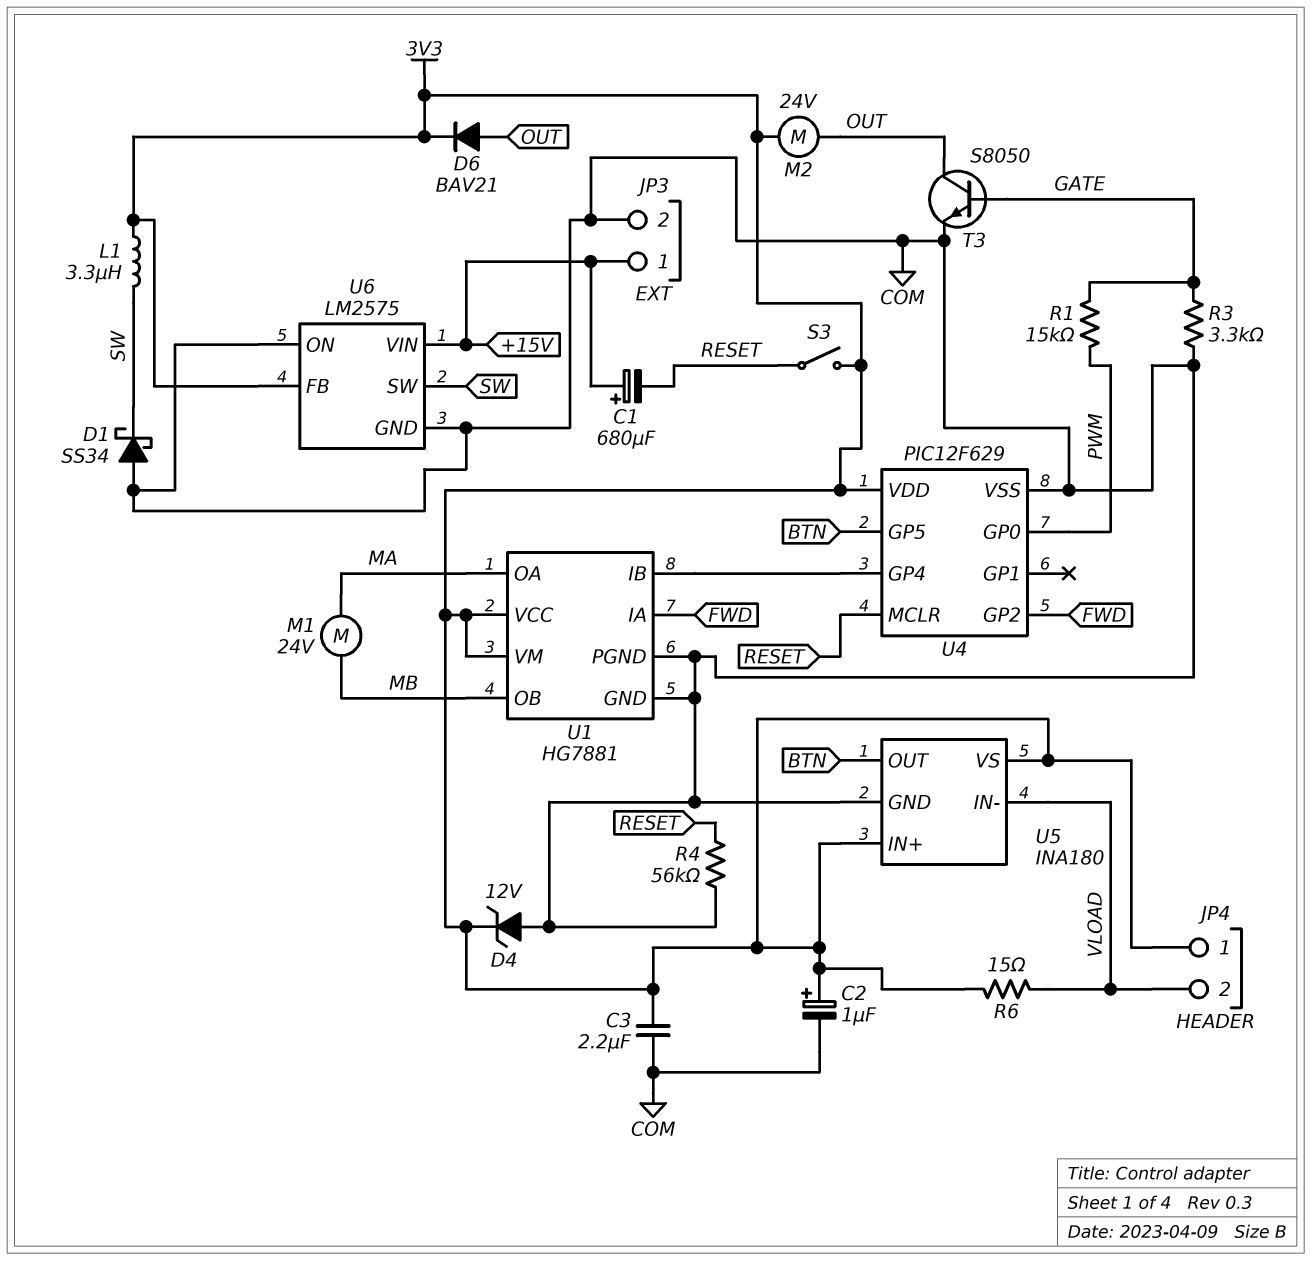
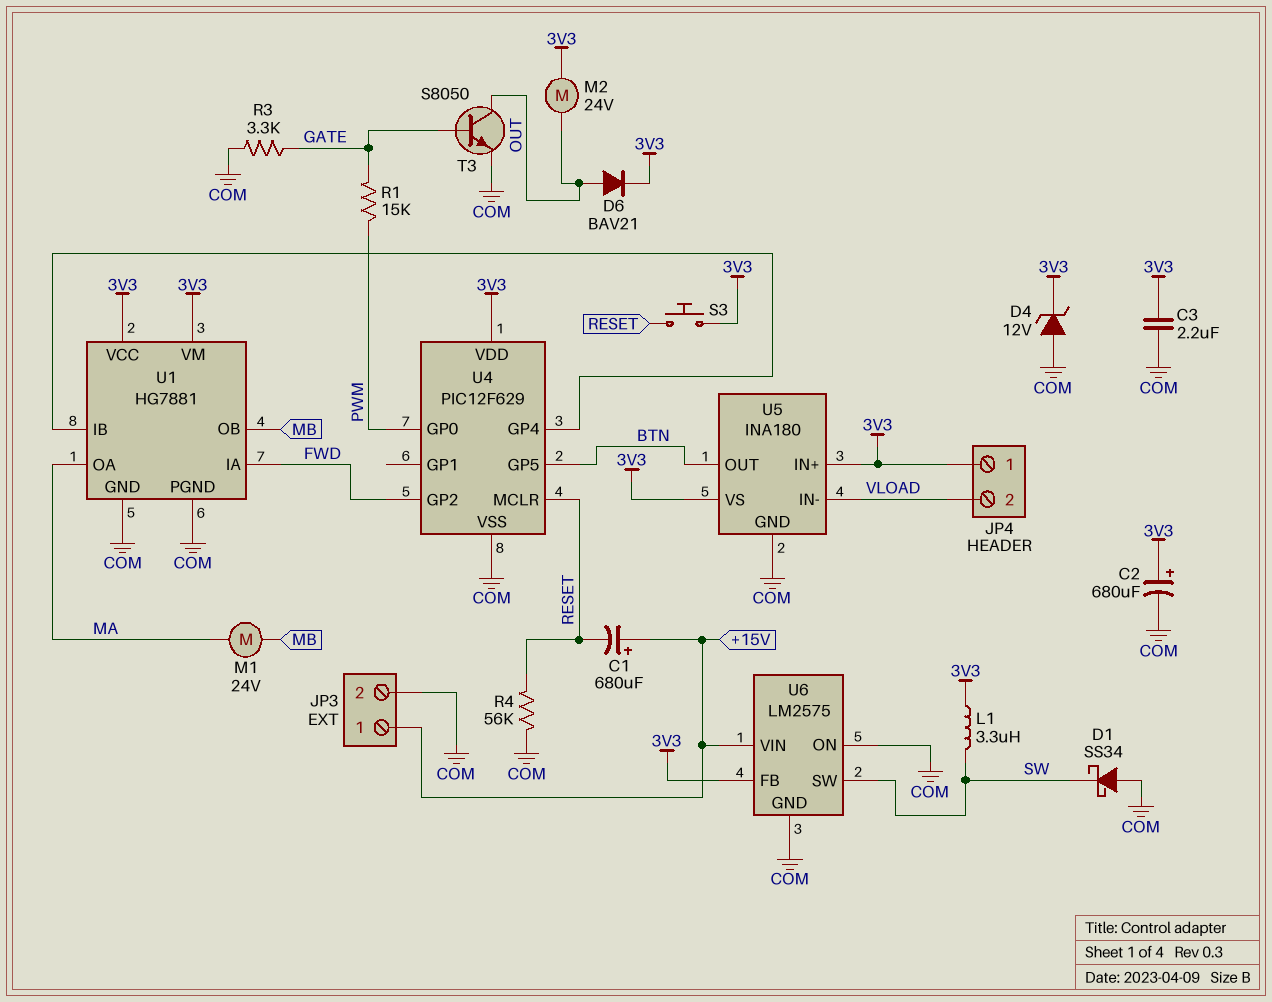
C2: 1uF (plus 3V3, minus COM) -> 680uF (plus 3V3, minus COM)
R6: 15 (3V3, VLOAD) -> none
S3: switch (3V3, RESET) -> button (3V3, RESET)

